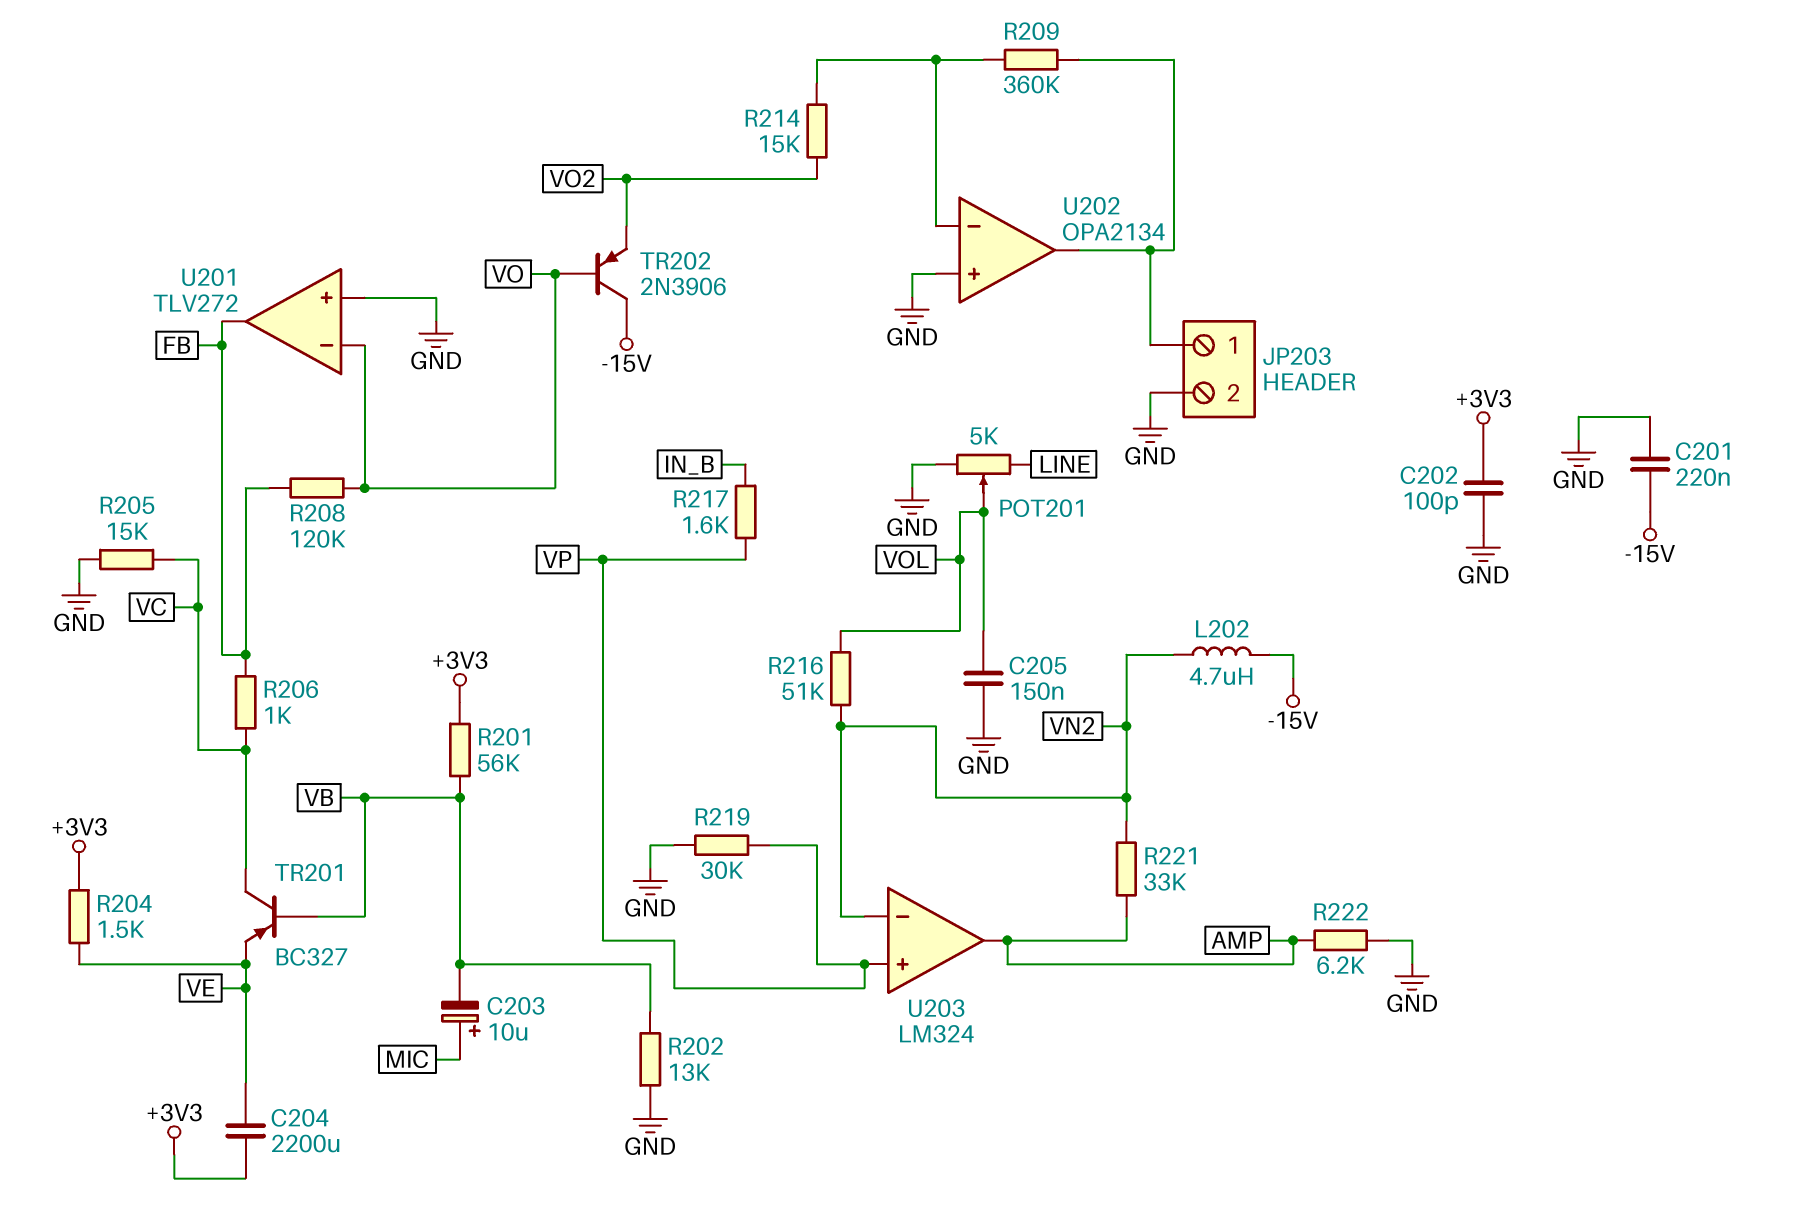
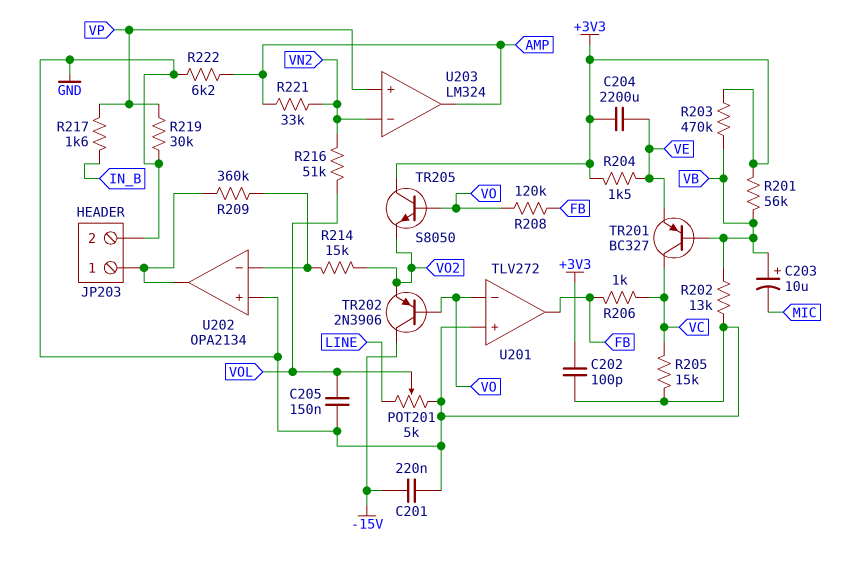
C203: 10uF (plus MIC, minus VB) -> 10uF (plus VB, minus MIC)
L202: 4.7uH (-15V, VN2) -> none
R203: none -> 470k (+3V3, VB)
TR205: none -> NPN S8050 (B VO, C +3V3, E VO2)

